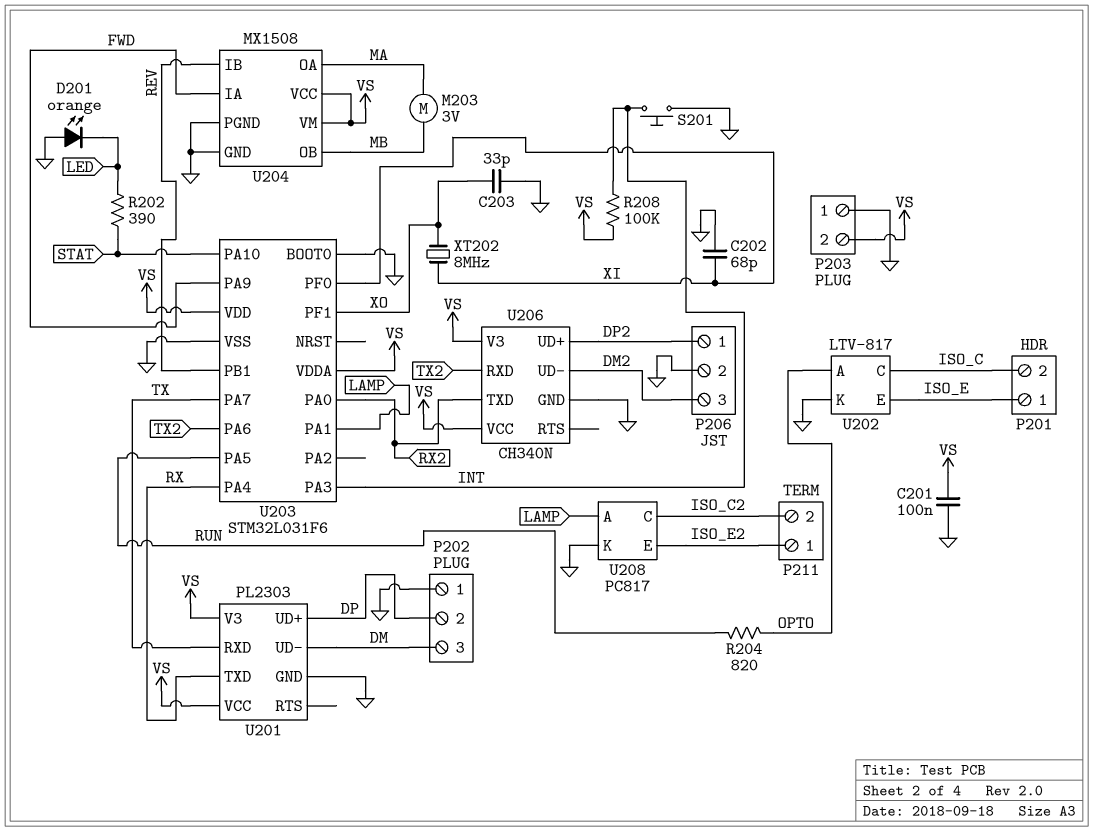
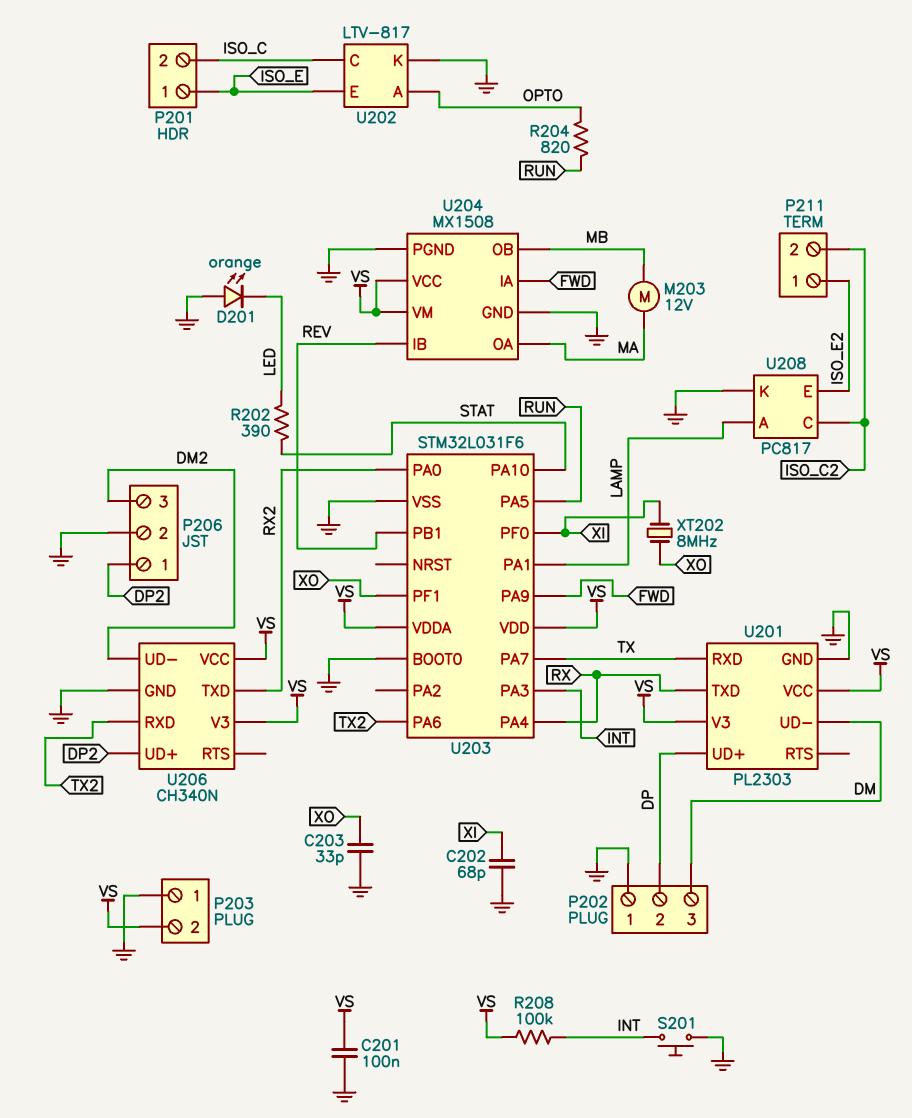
M203: motor 3V (MA, MB) -> motor 12V (MA, MB)

